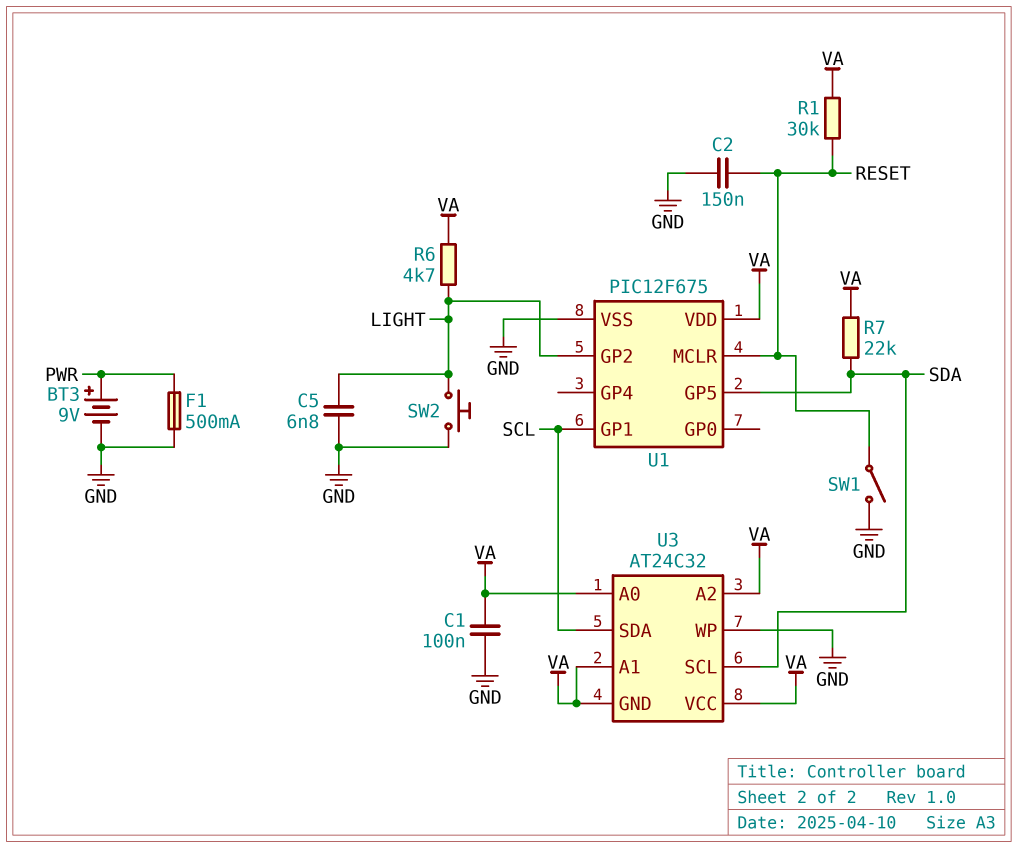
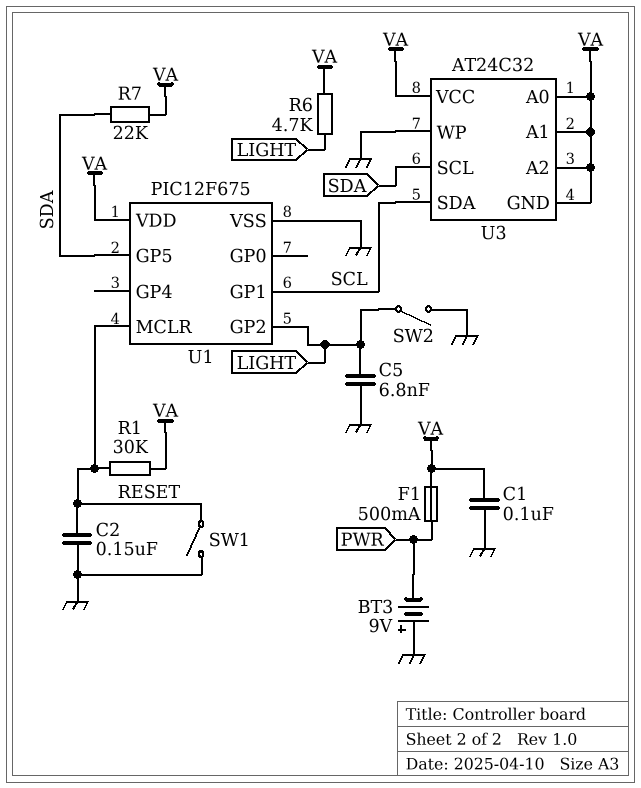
BT3: 9V (plus PWR, minus GND) -> 9V (plus GND, minus PWR)
F1: 500mA (GND, PWR) -> 500mA (PWR, VA)
SW2: button (GND, LIGHT) -> switch (GND, LIGHT)

